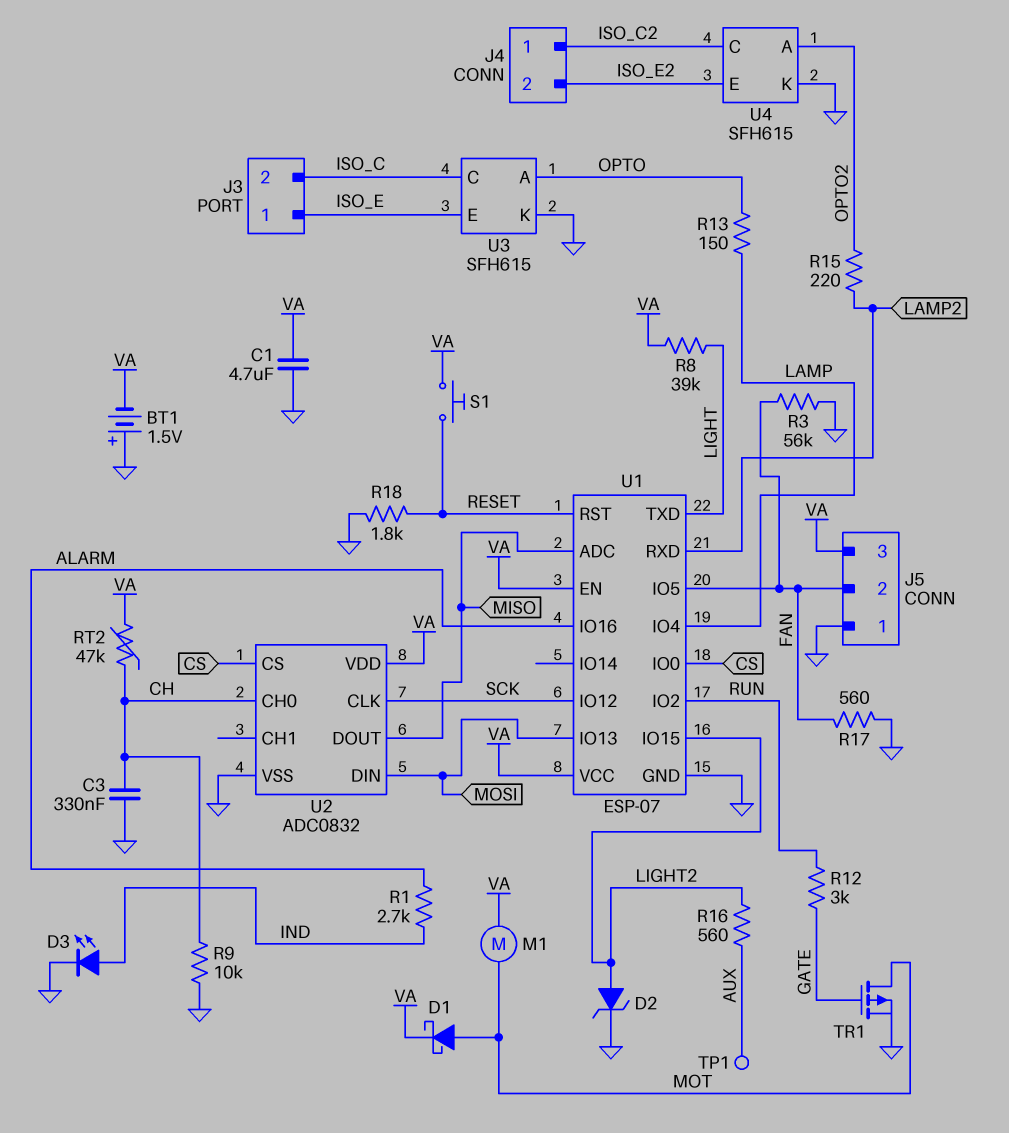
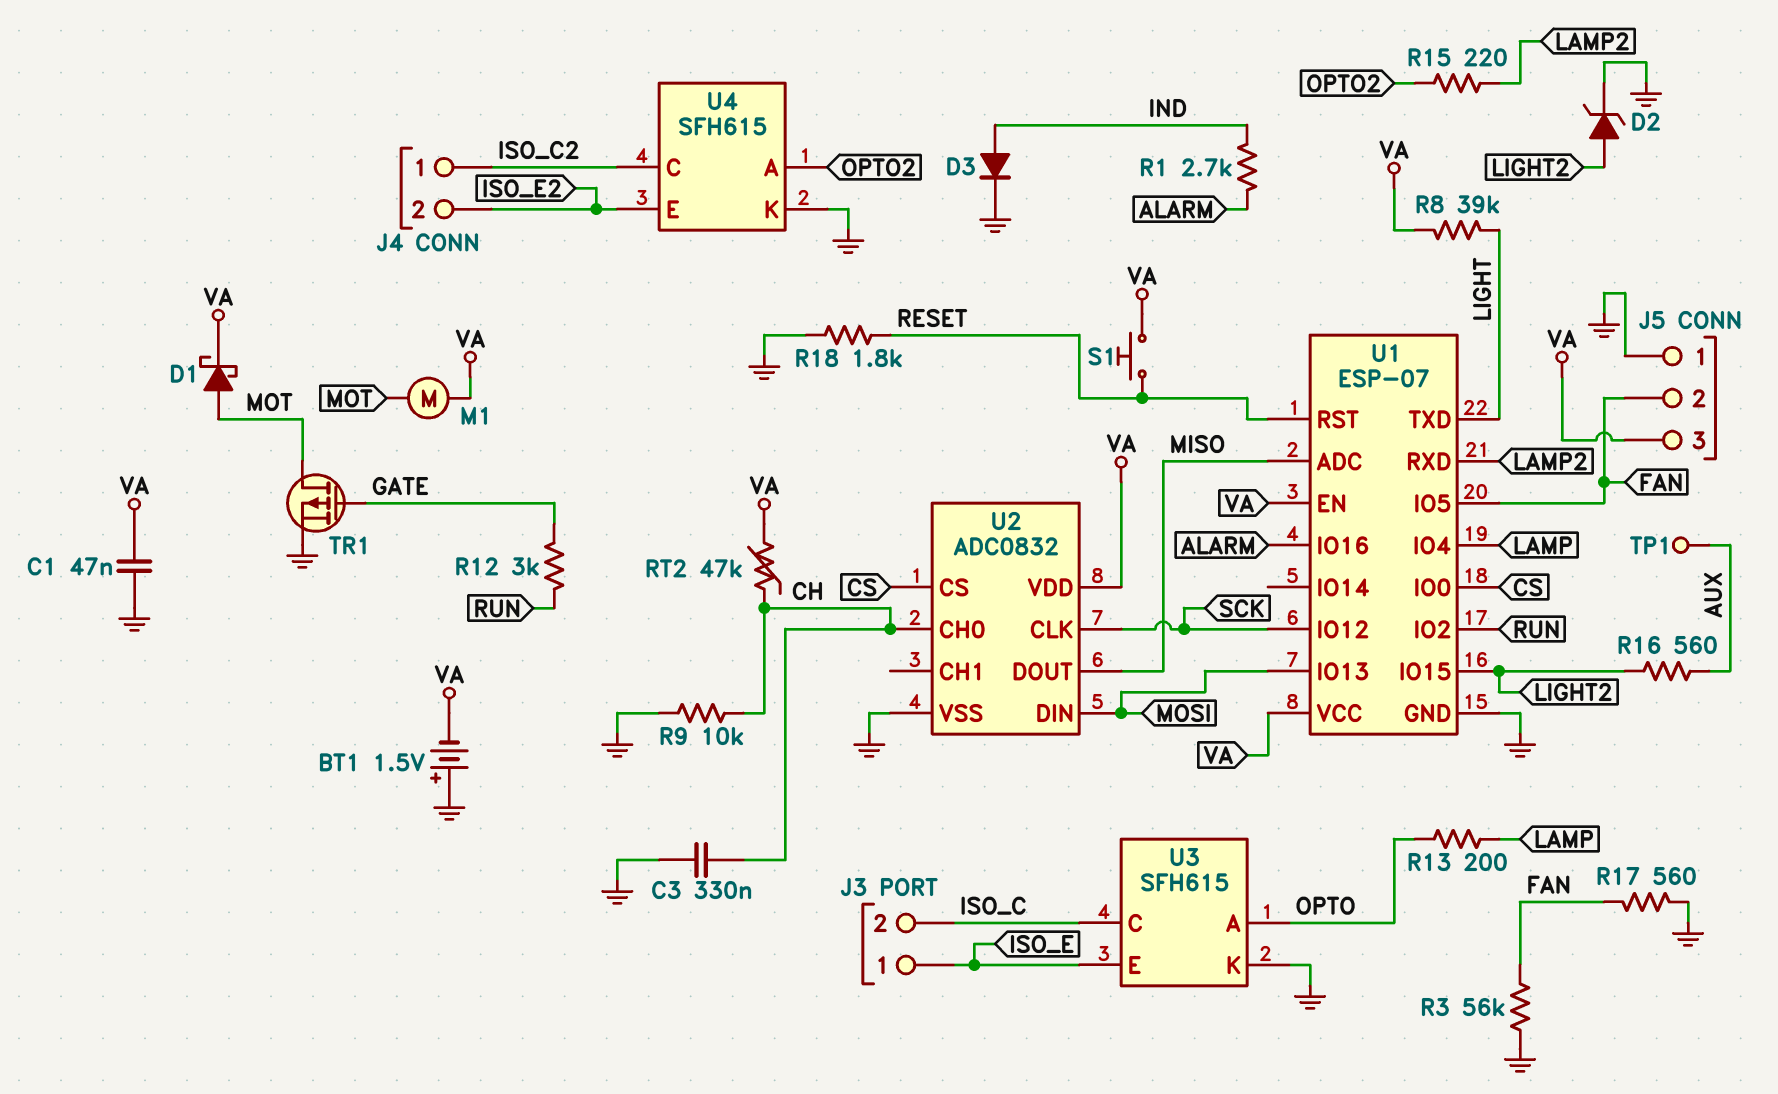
C1: 4.7uF (GND, VA) -> 47nF (GND, VA)
D3: LED (A IND, K GND) -> diode (A IND, K GND)
R13: 150 (LAMP, OPTO) -> 200 (LAMP, OPTO)

